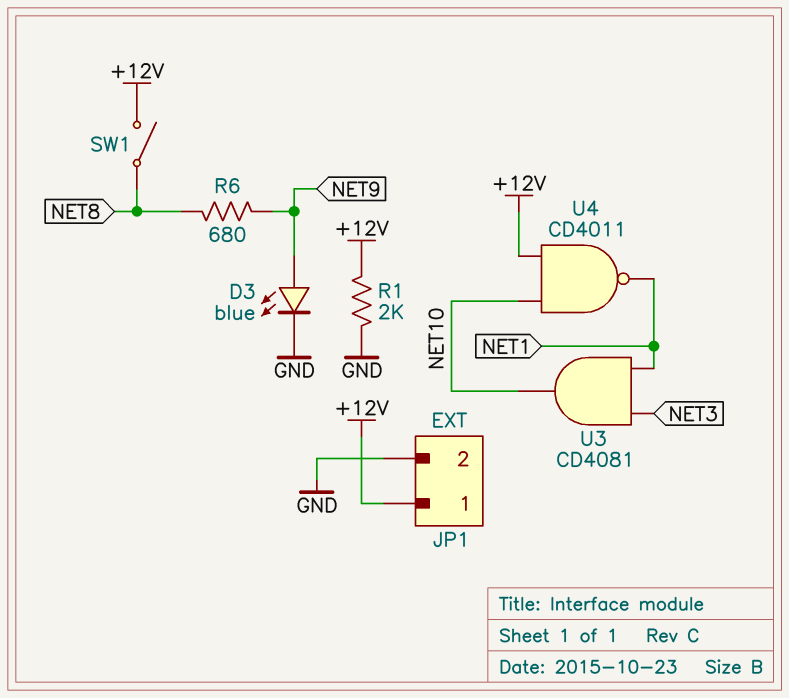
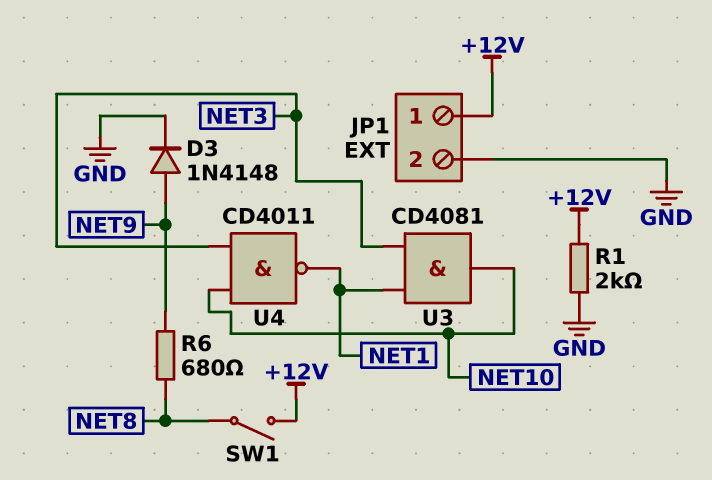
D3: LED blue (A NET9, K GND) -> diode 1N4148 (A NET9, K GND)
U4: NAND CD4011 (in +12V, in NET10, out NET1) -> NAND CD4011 (in NET3, in NET10, out NET1)

